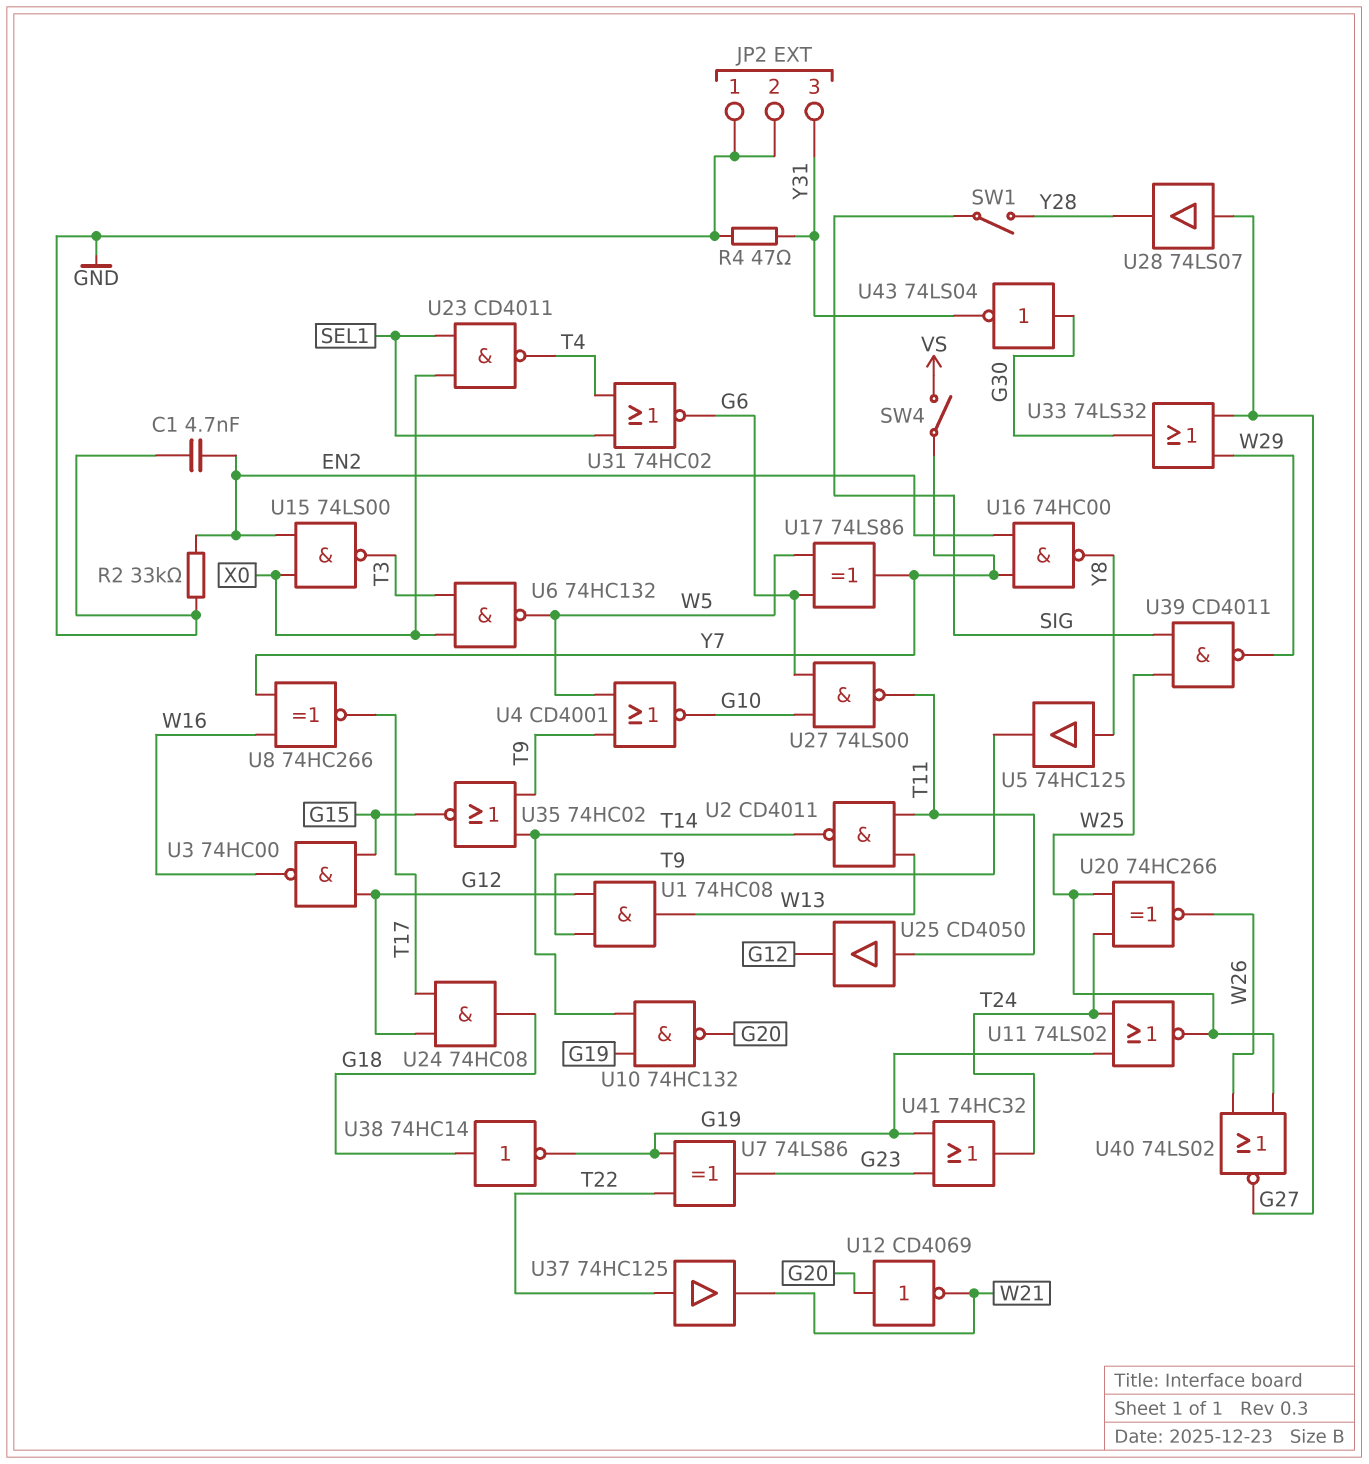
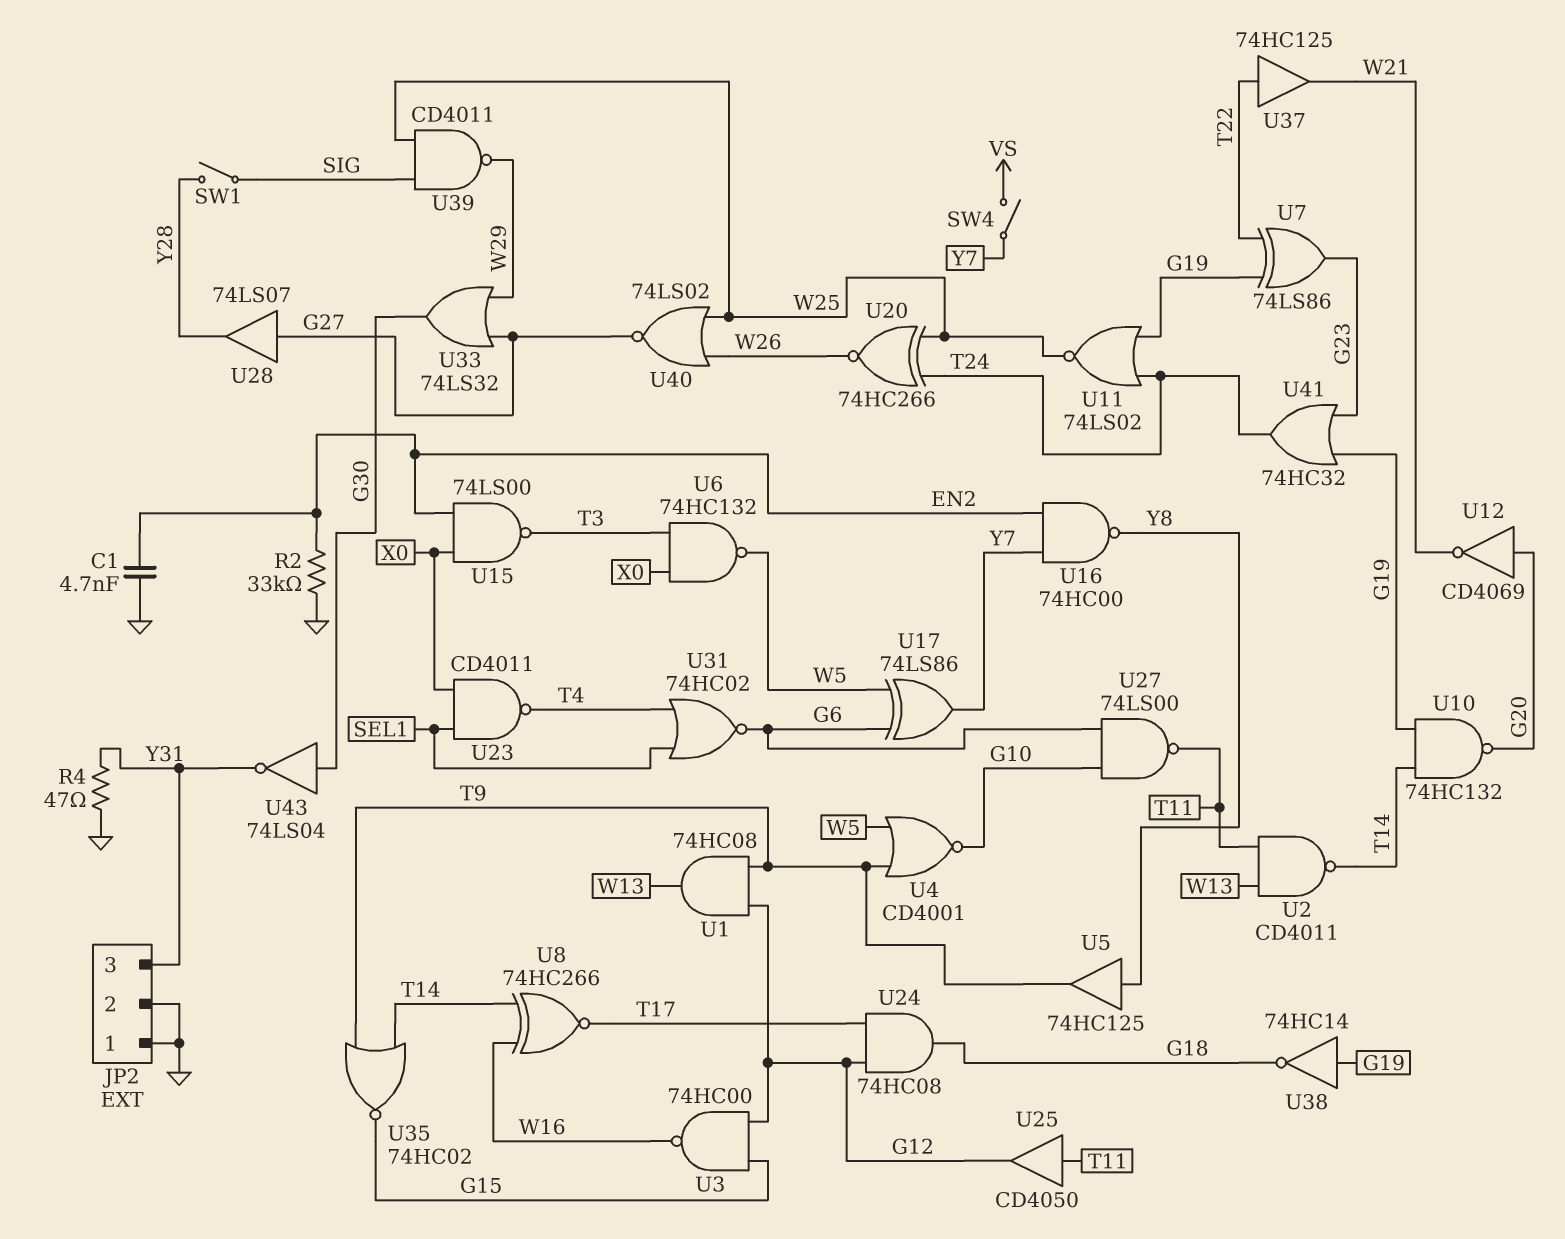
U8: XNOR 74HC266 (in W16, in Y7, out T17) -> XNOR 74HC266 (in T14, in W16, out T17)
U38: NOT 74HC14 (in G18, out G19) -> NOT 74HC14 (in G19, out G18)

